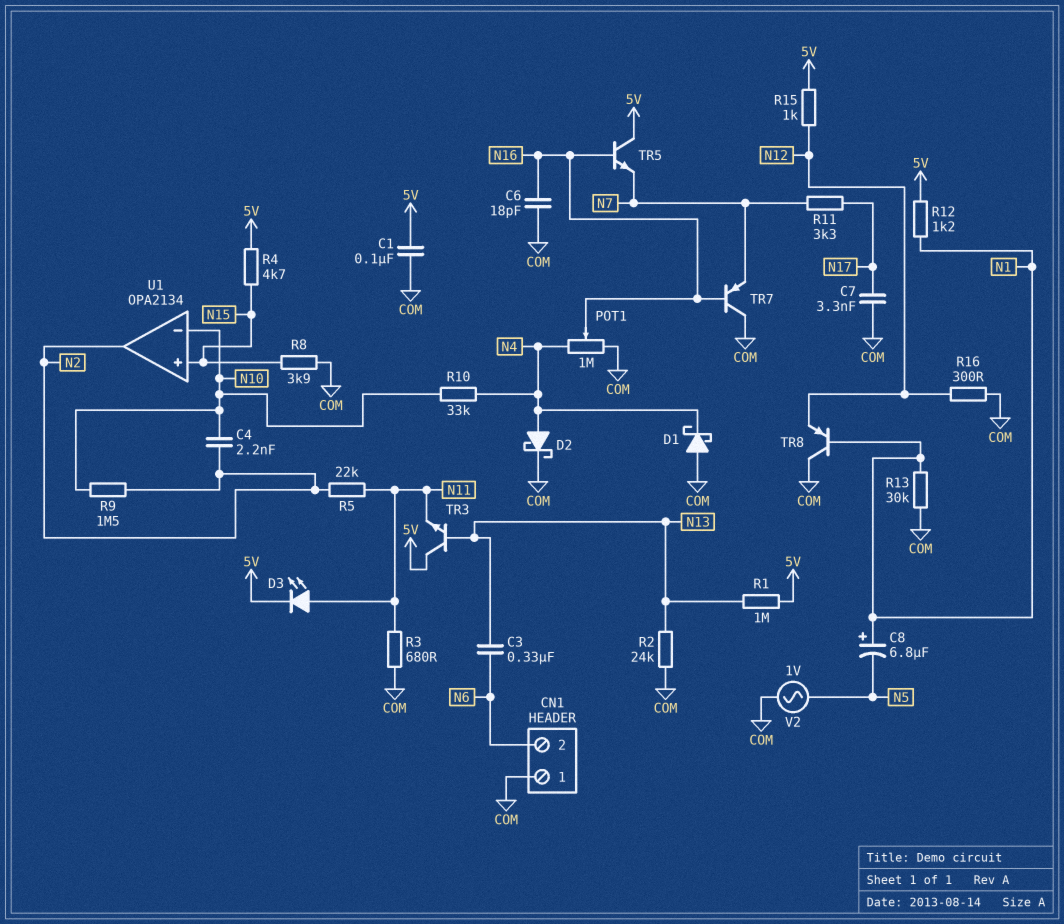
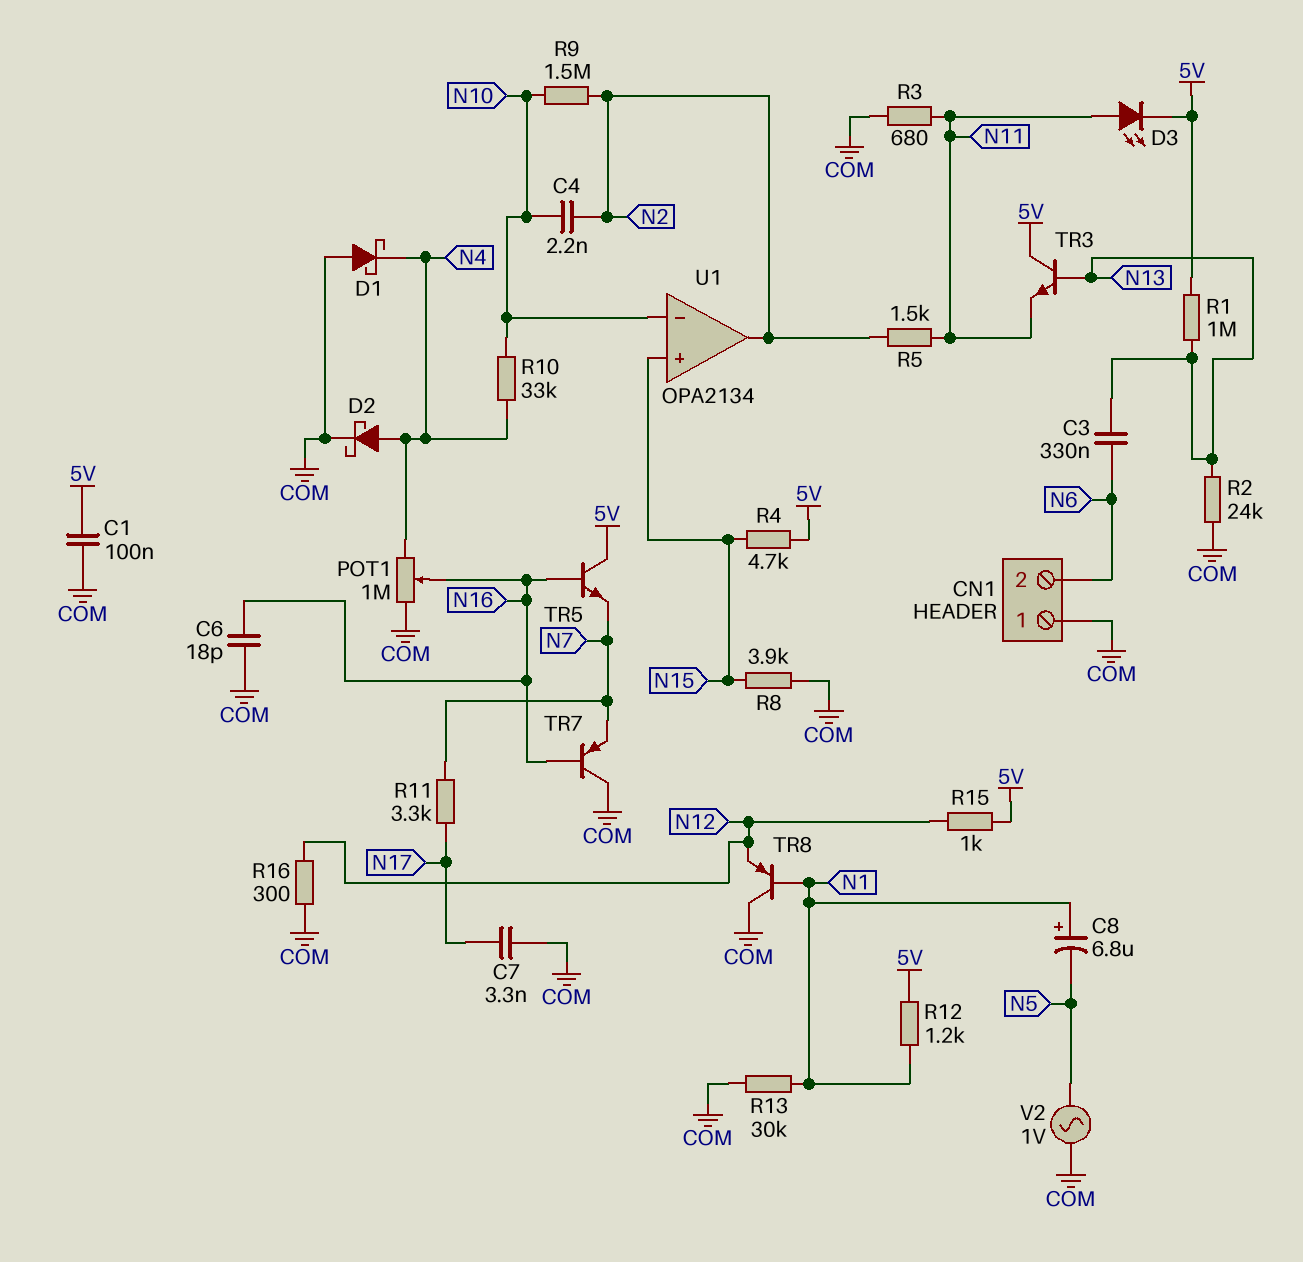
R5: 22k (N2, N11) -> 1.5k (N2, N11)

